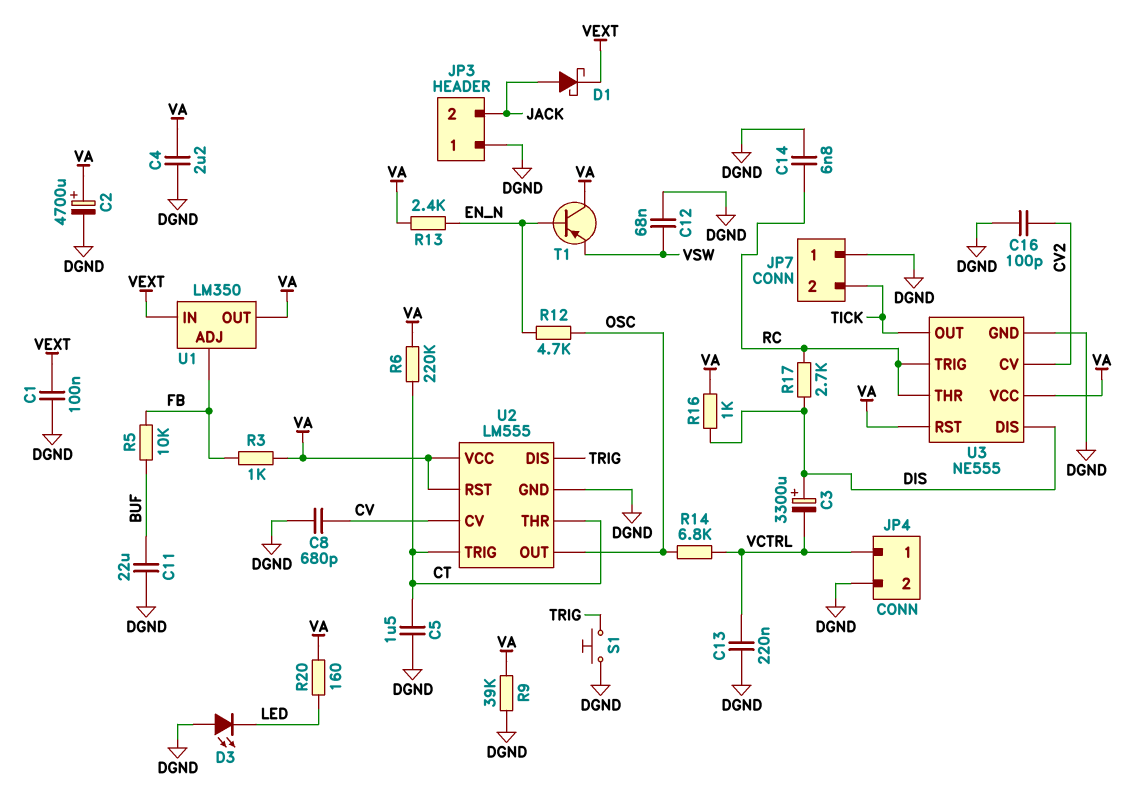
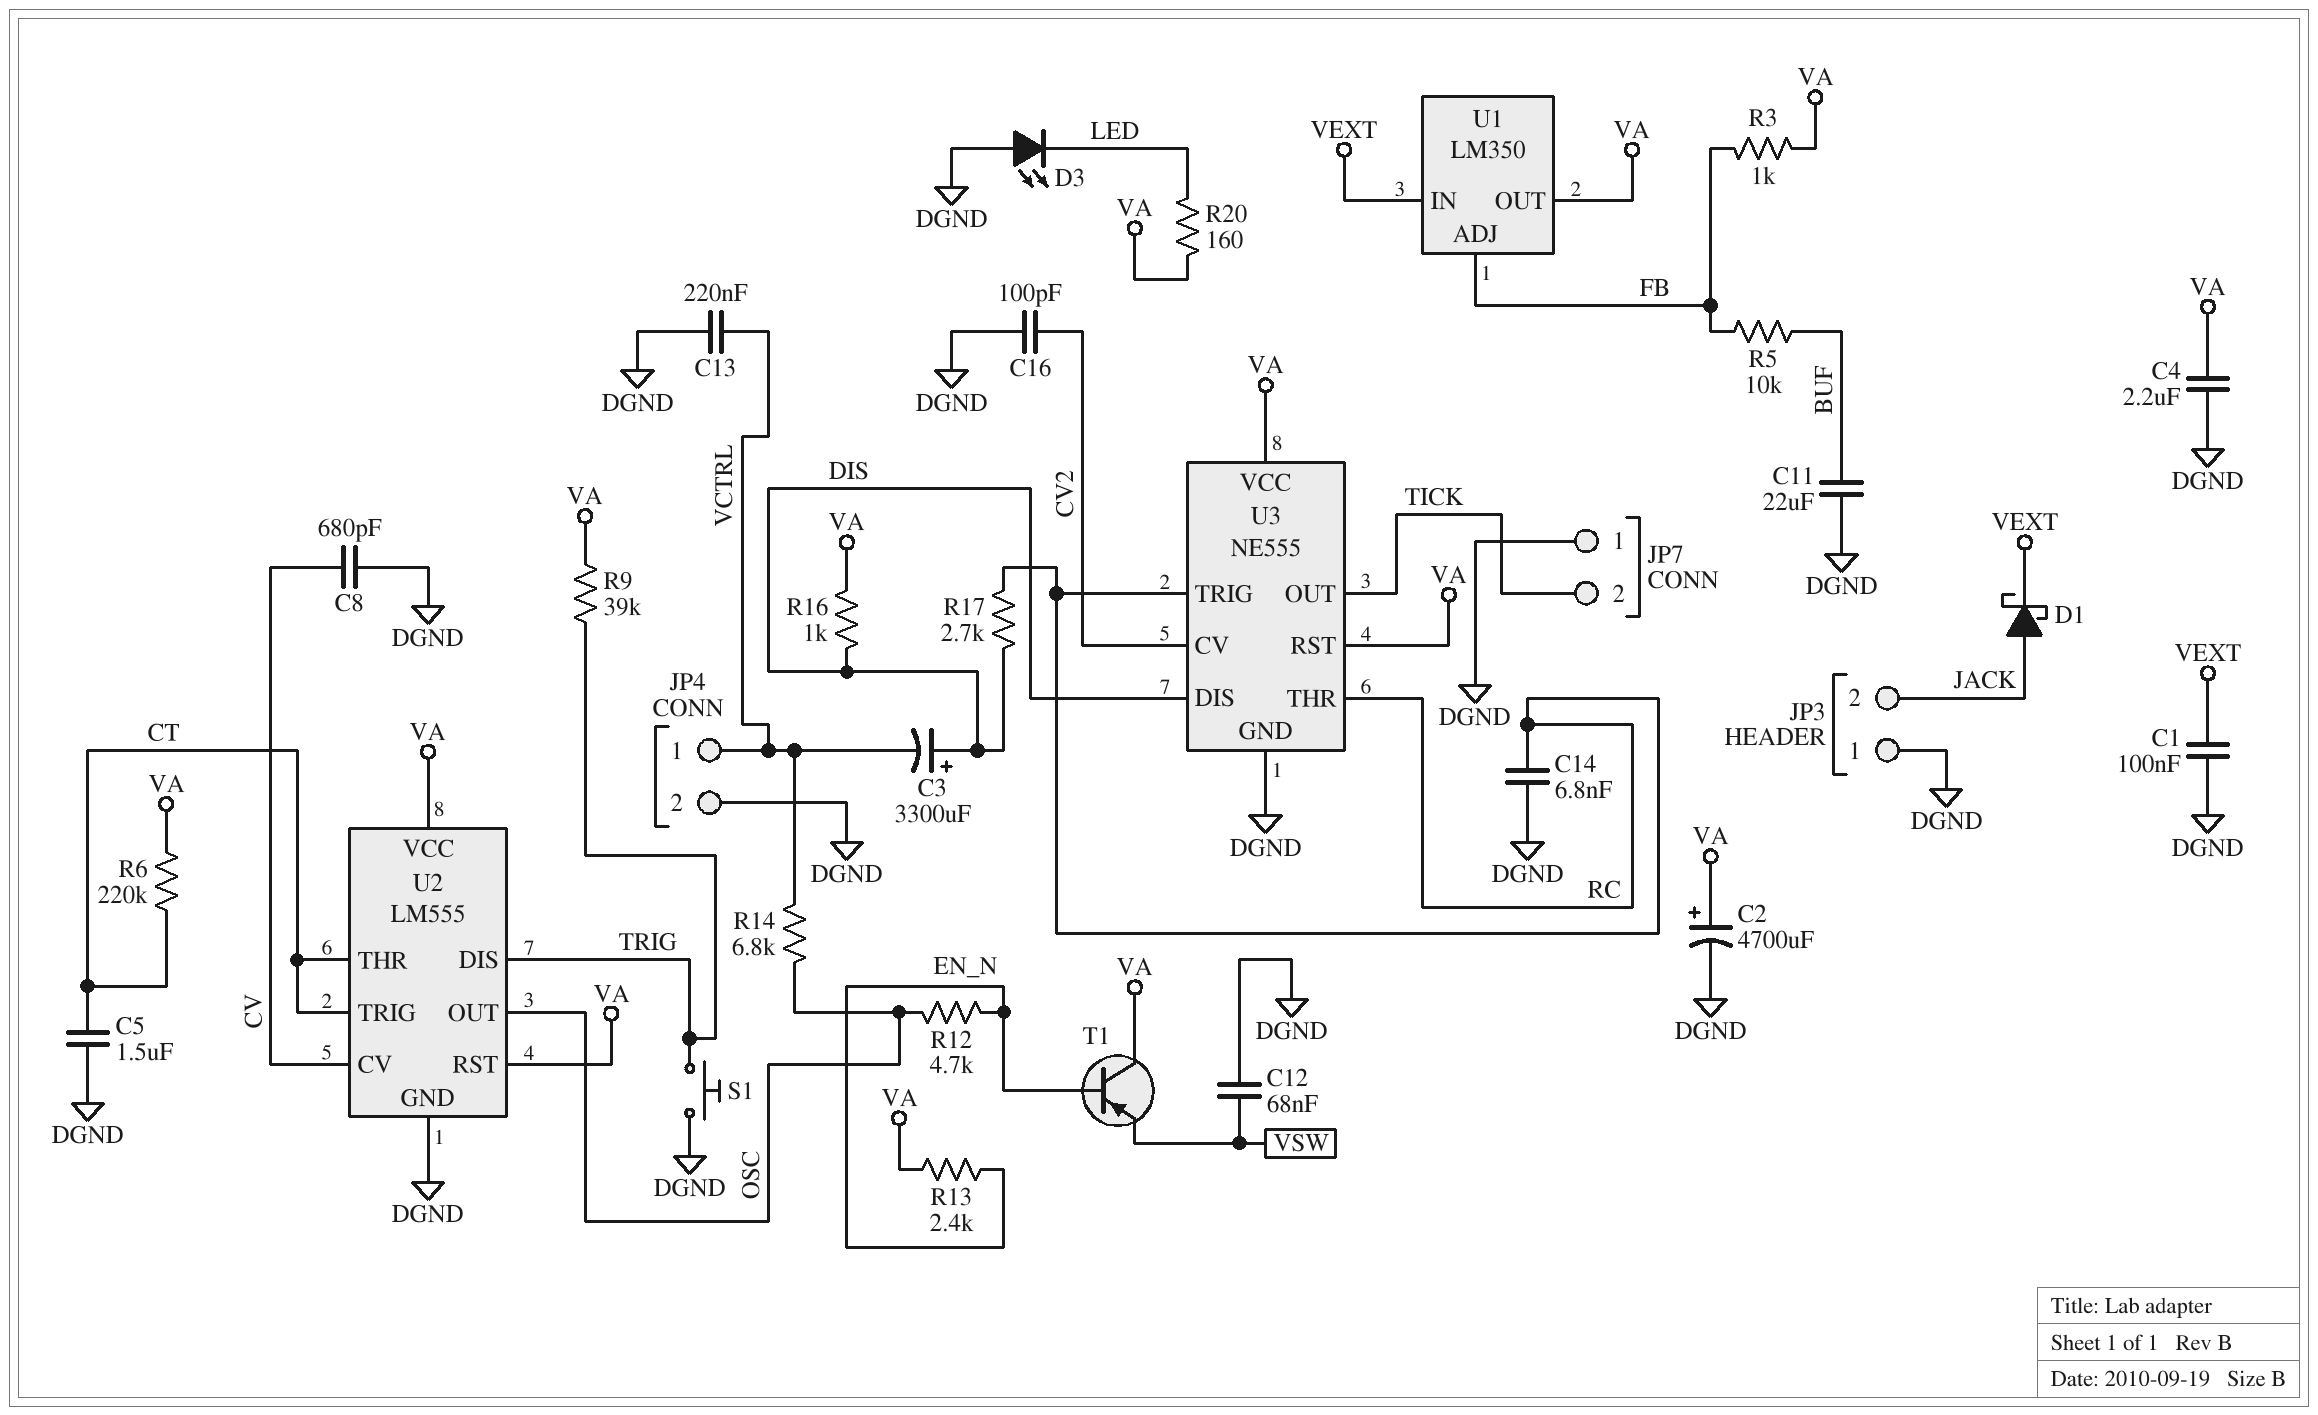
R9: 39k (DGND, VA) -> 39k (TRIG, VA)

